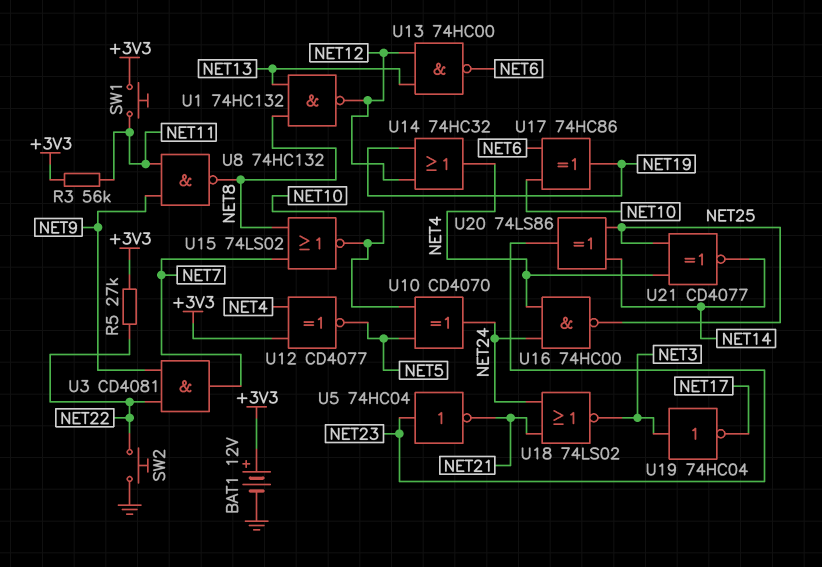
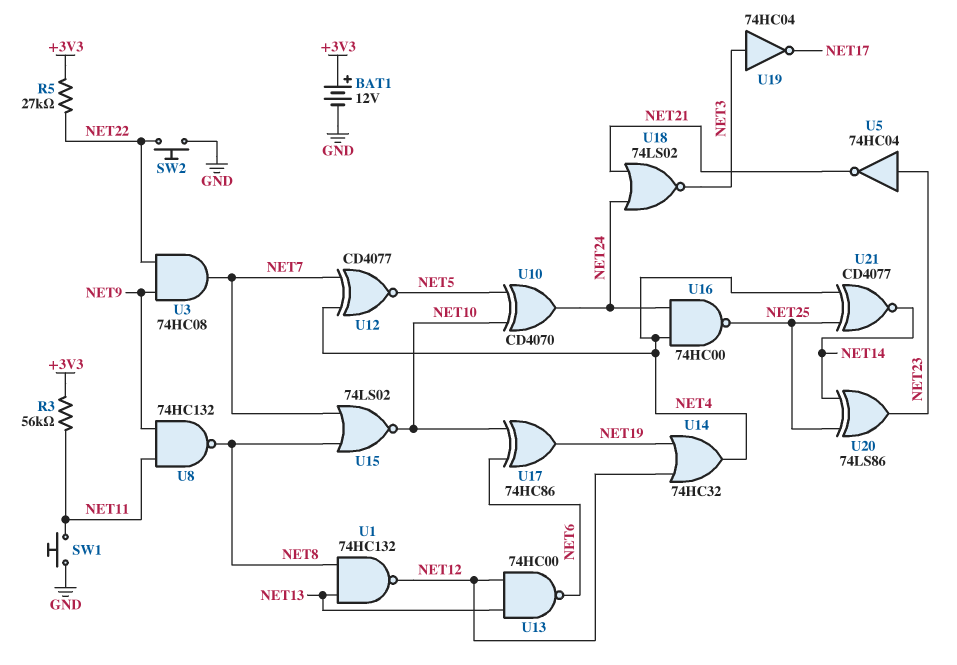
SW1: button (+3V3, NET11) -> button (GND, NET11)
U3: AND CD4081 (in NET9, in NET22, out NET7) -> AND 74HC08 (in NET9, in NET22, out NET7)
U12: XNOR CD4077 (in +3V3, in NET4, out NET5) -> XNOR CD4077 (in NET4, in NET7, out NET5)

